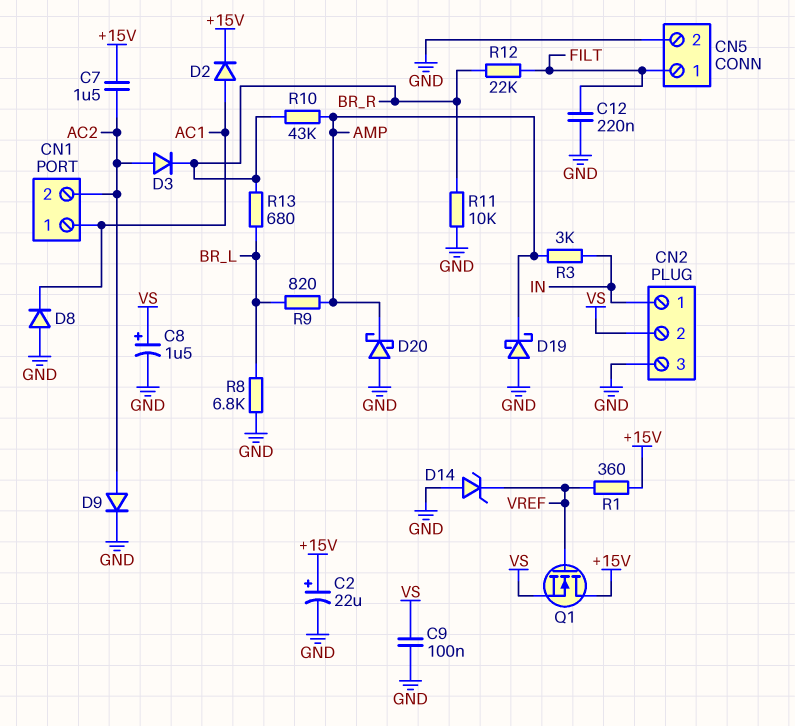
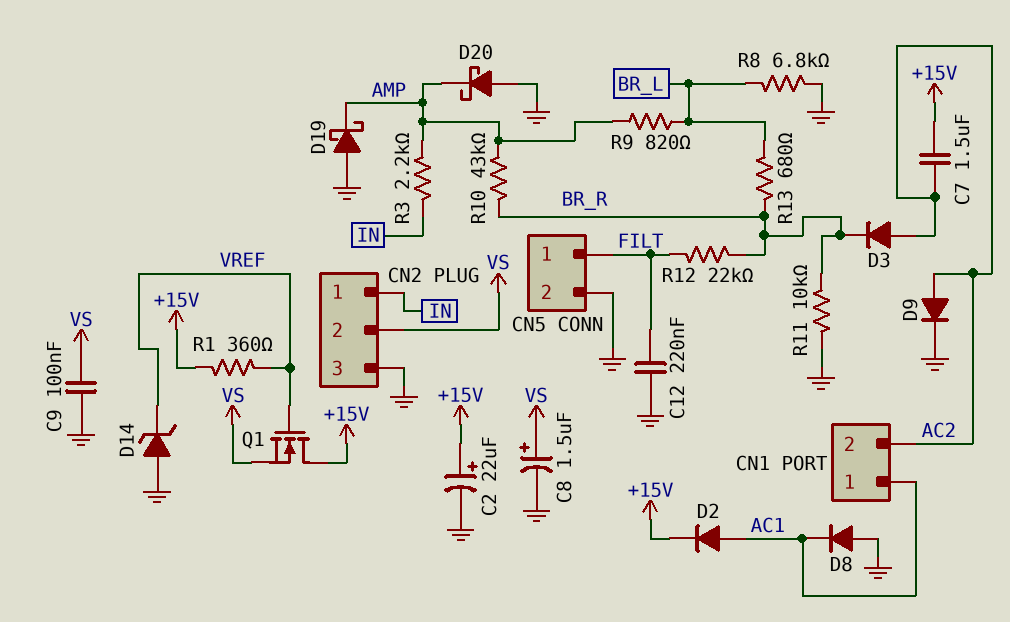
R3: 3k (AMP, IN) -> 2.2k (AMP, IN)

